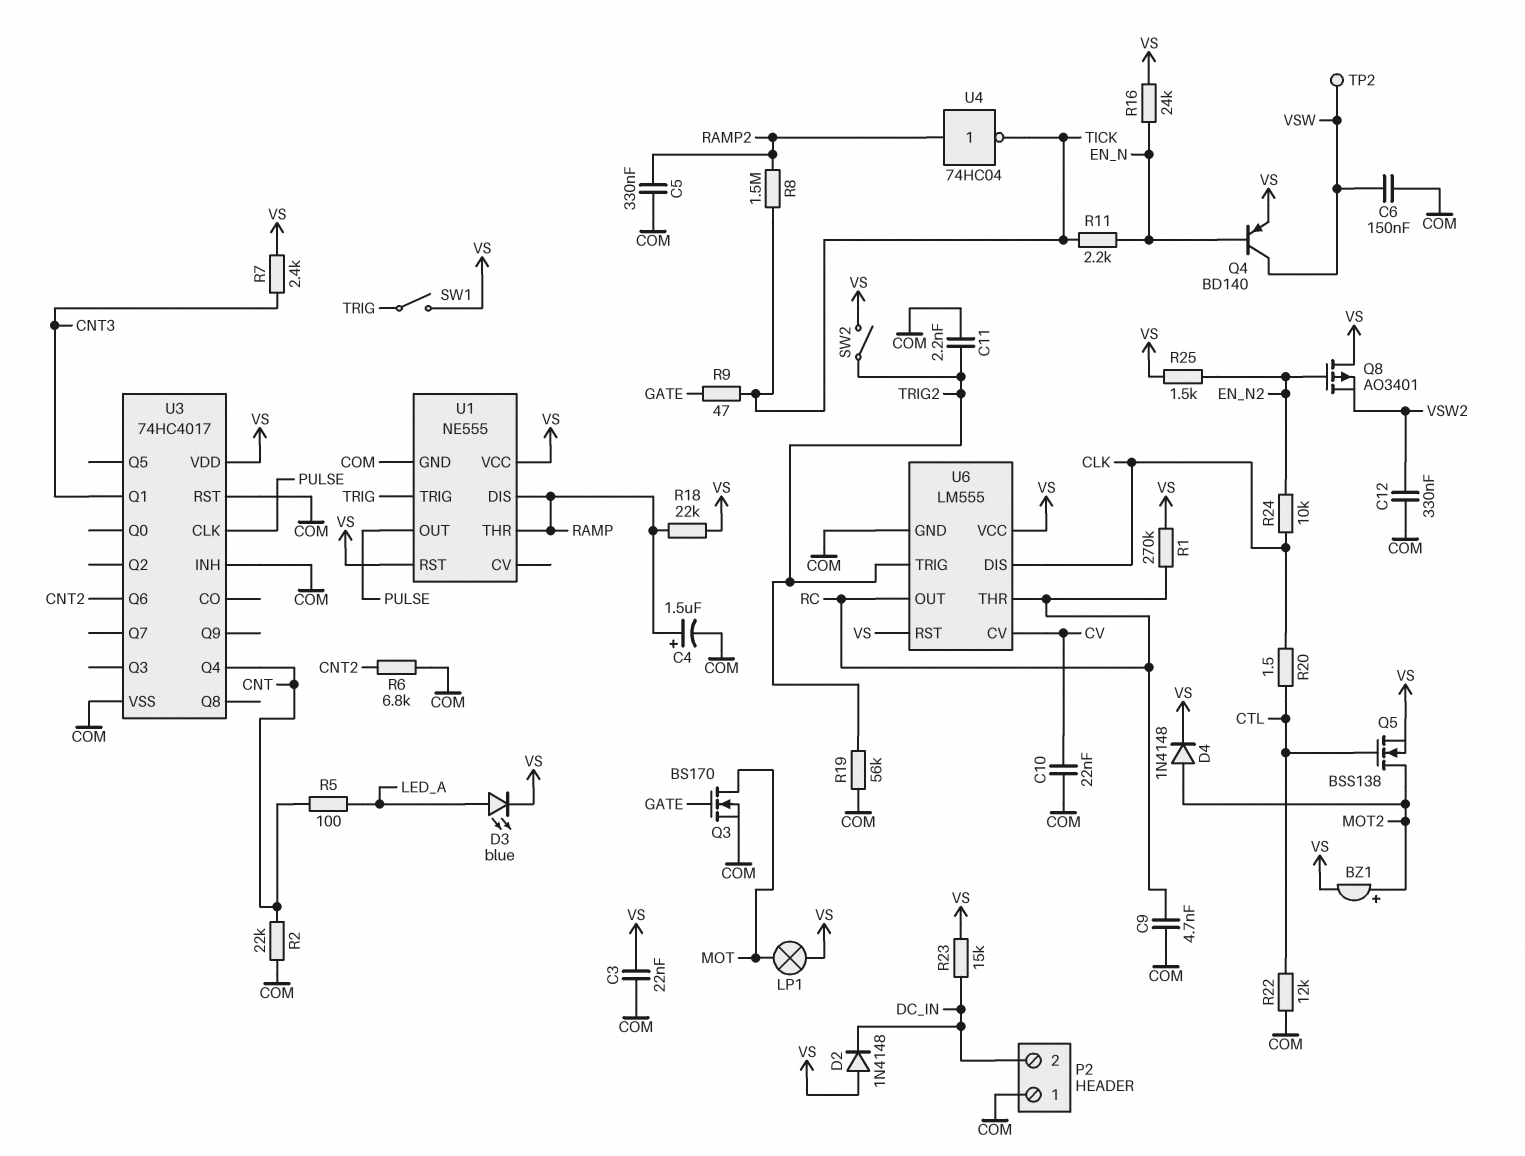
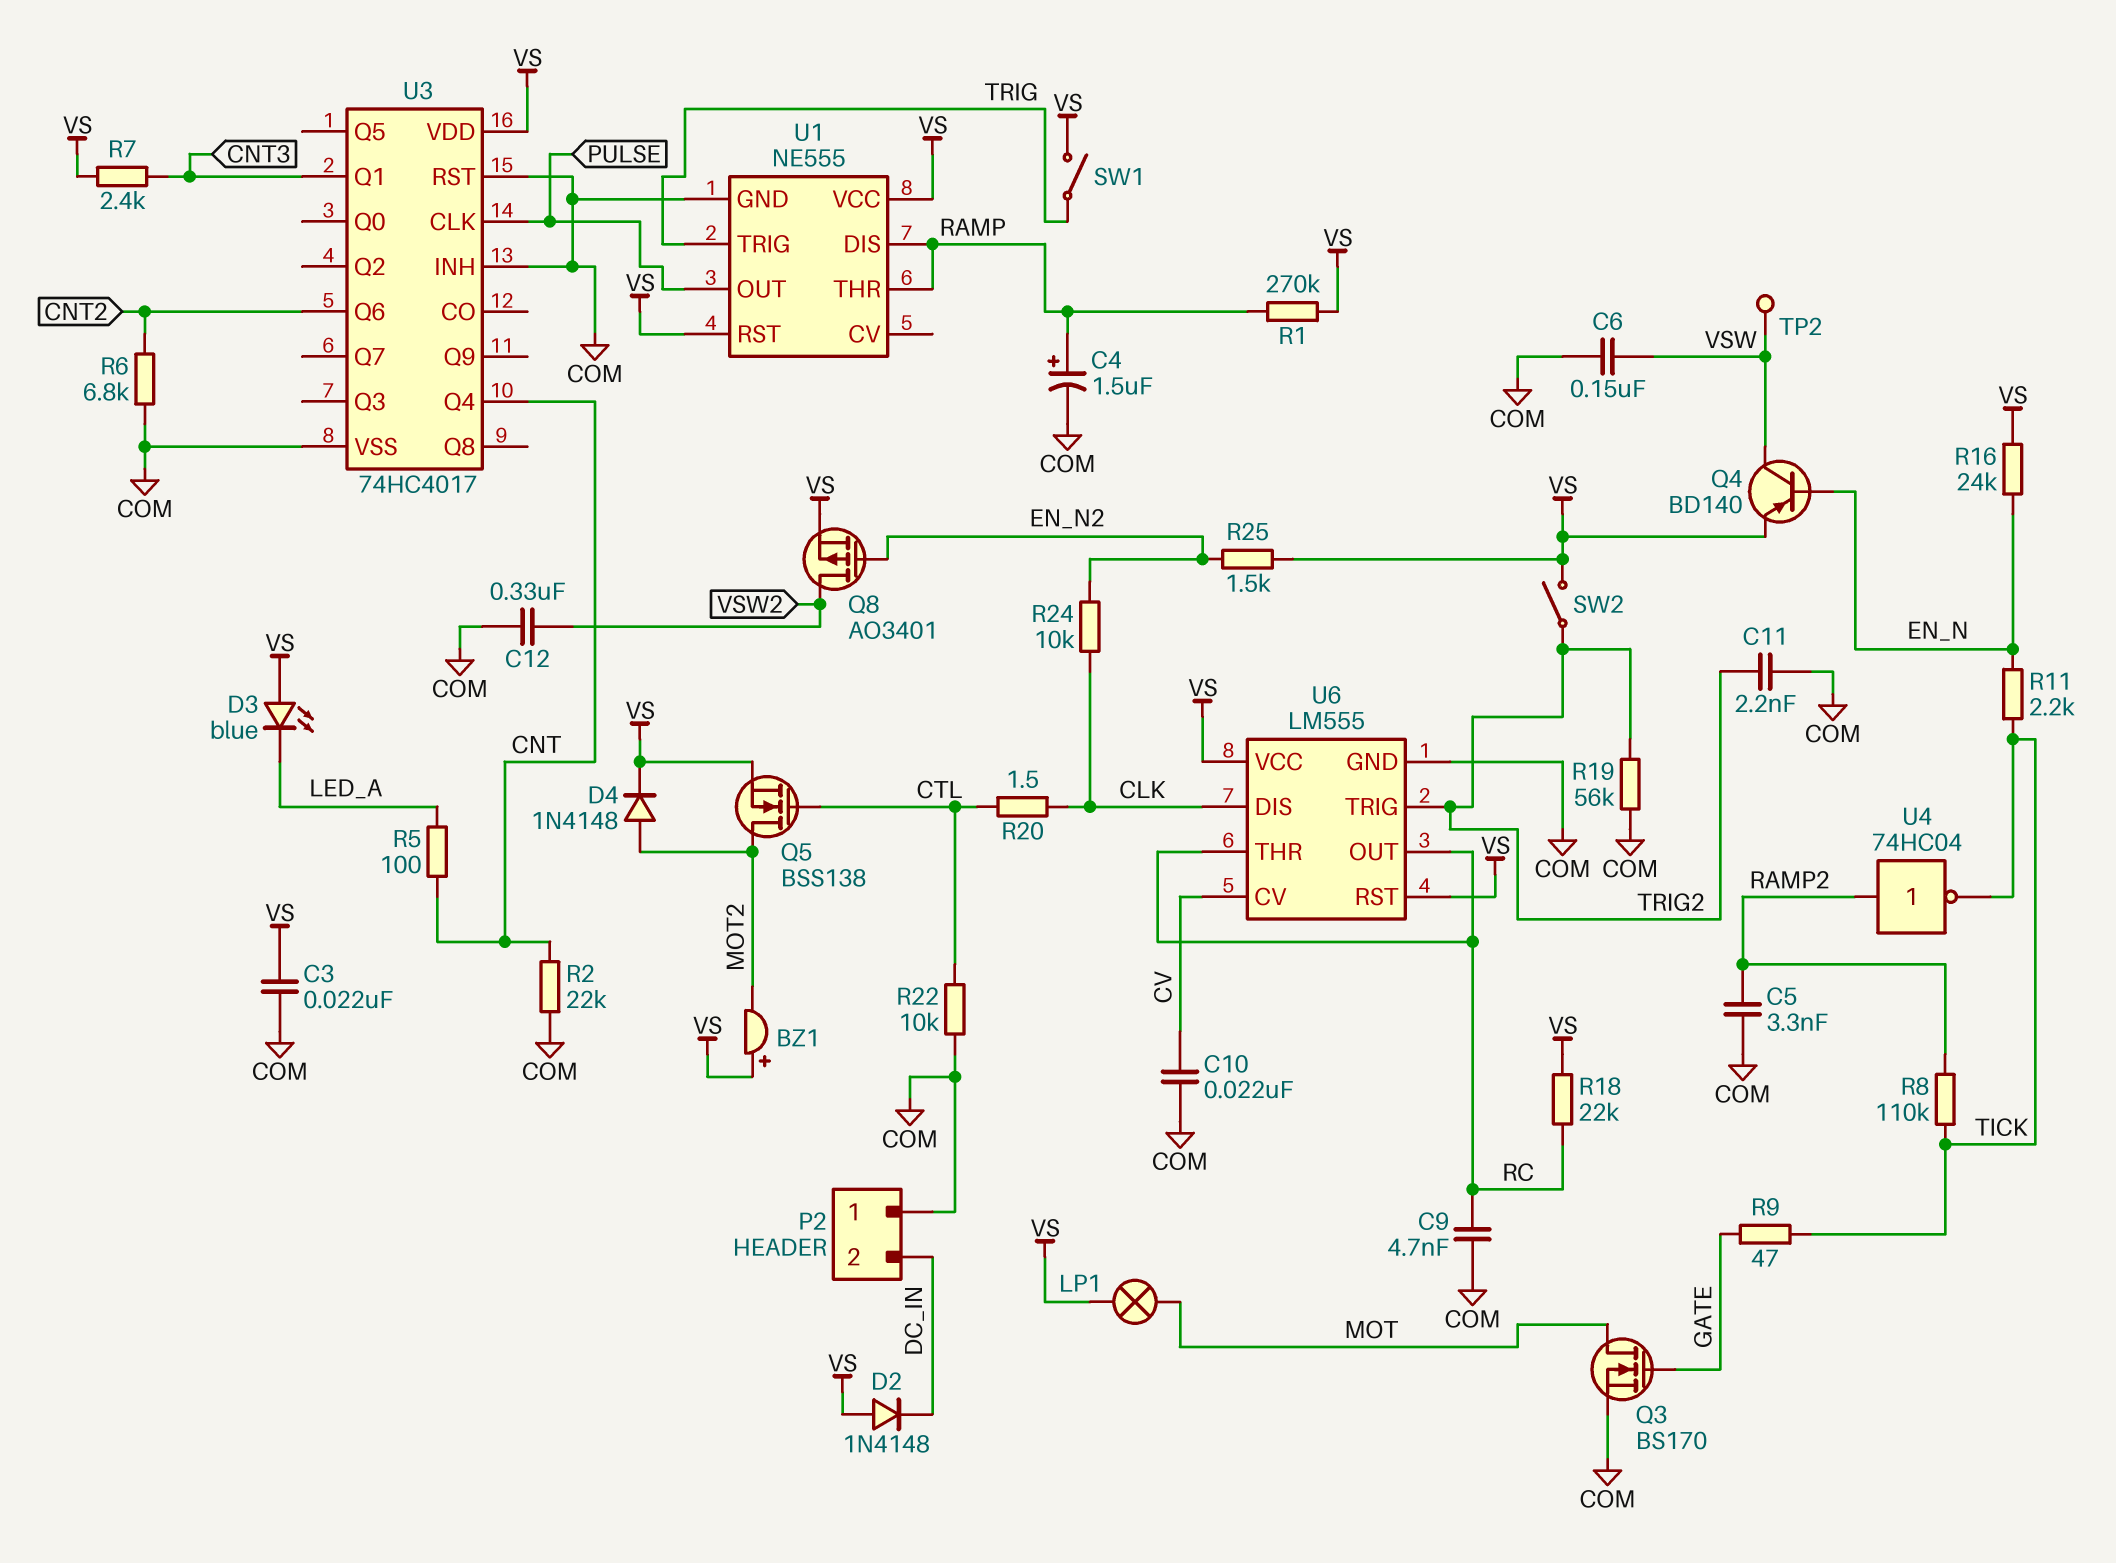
BZ1: buzzer (plus MOT2, minus VS) -> buzzer (plus VS, minus MOT2)
C5: 330nF (COM, RAMP2) -> 3.3nF (COM, RAMP2)
D3: LED blue (A LED_A, K VS) -> LED blue (A VS, K LED_A)
Q8: PMOS AO3401 (G EN_N2, D VS, S VSW2) -> PMOS AO3401 (G EN_N2, D VSW2, S VS)
R1: 270k (RC, VS) -> 270k (RAMP, VS)
R8: 1.5M (RAMP2, TICK) -> 110k (RAMP2, TICK)
R18: 22k (RAMP, VS) -> 22k (RC, VS)
R22: 12k (COM, CTL) -> 10k (COM, CTL)
R23: 15k (DC_IN, VS) -> none

